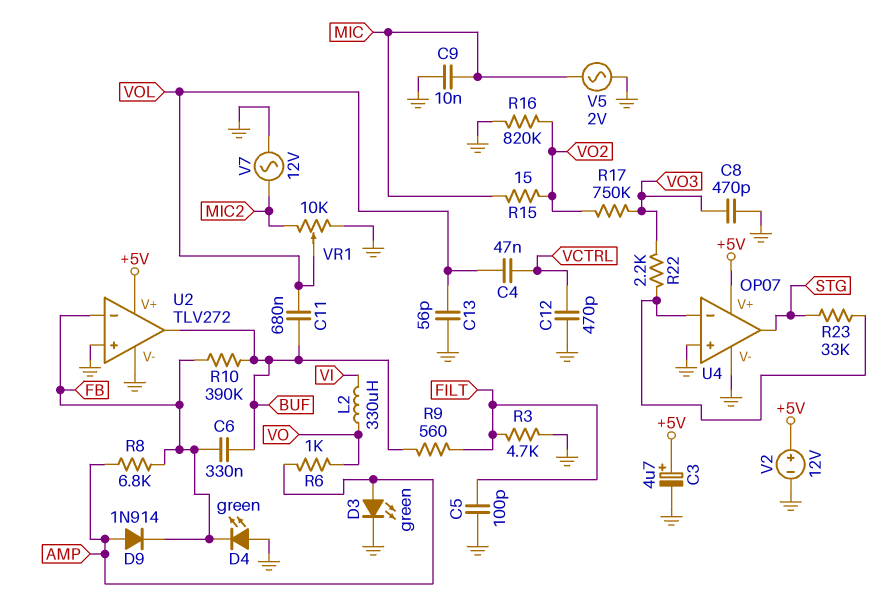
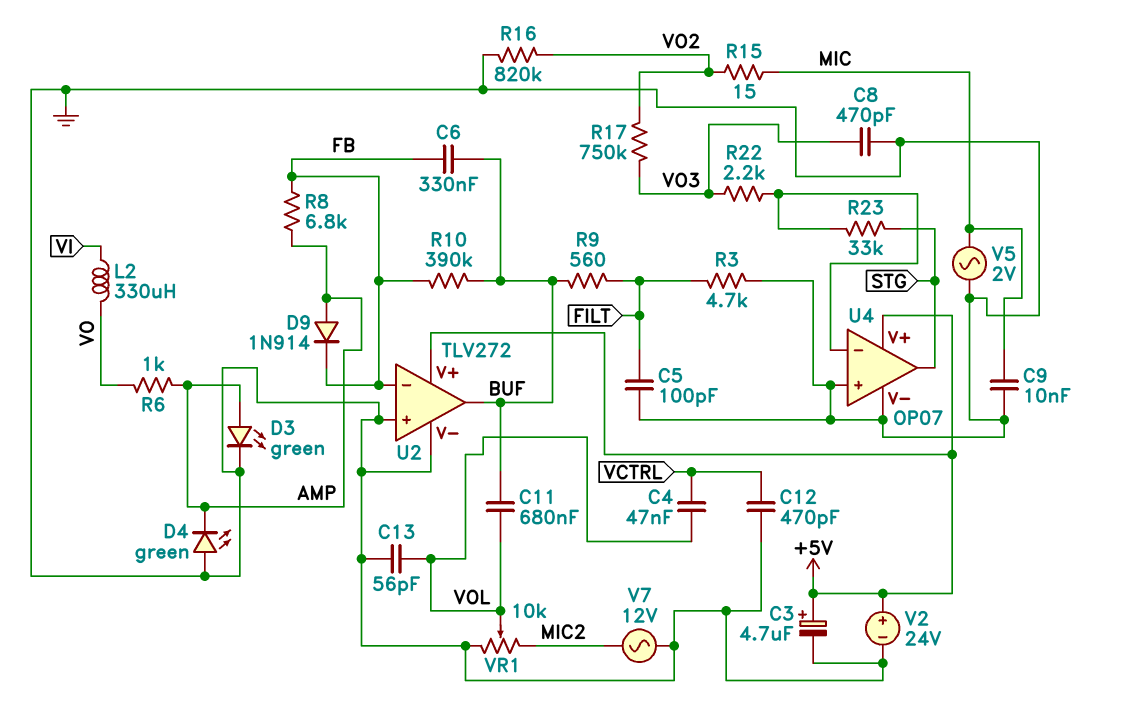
D4: LED green (A GND, K FB) -> LED green (A GND, K AMP)
V2: 12V (plus +5V, minus GND) -> 24V (plus +5V, minus GND)

